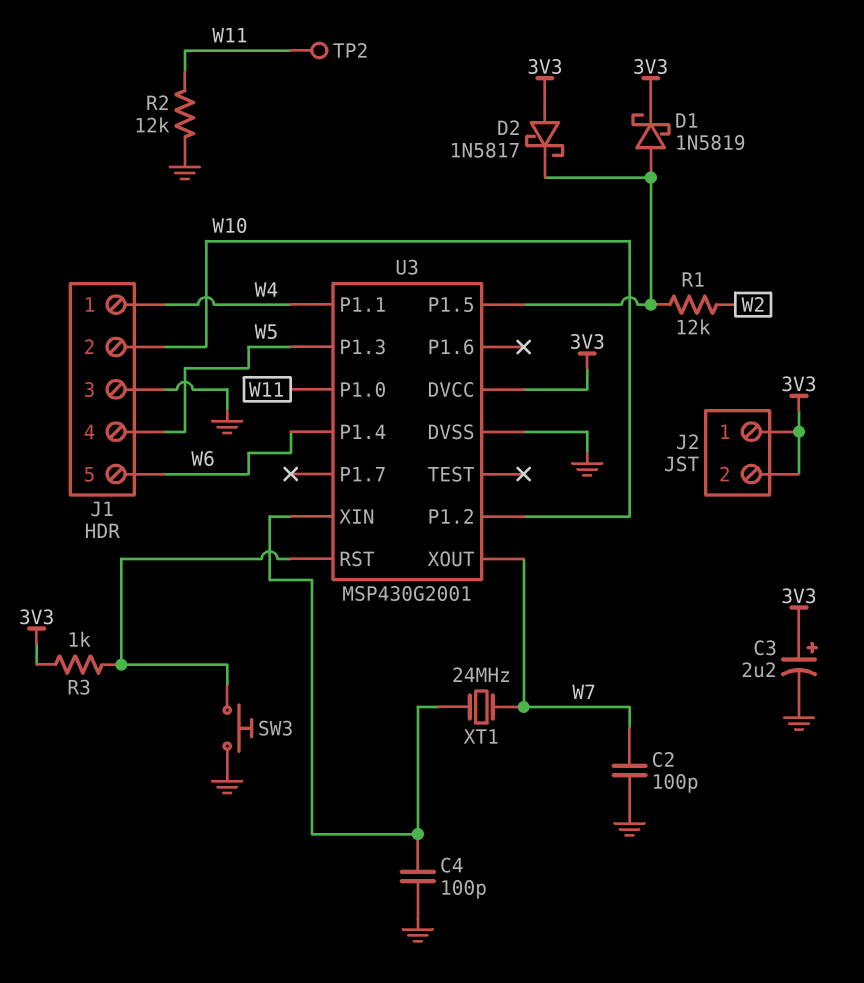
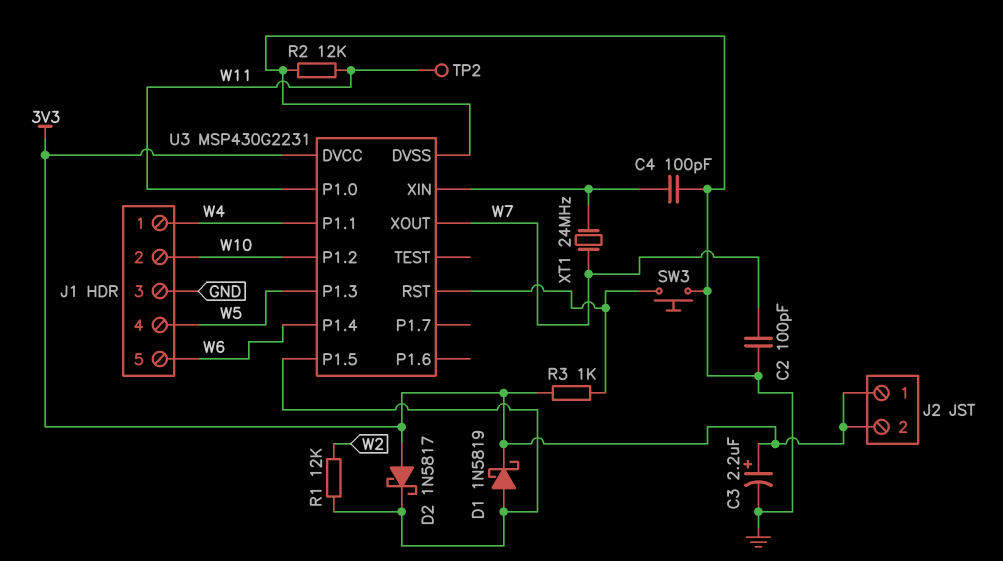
U3: MSP430G2001 -> MSP430G2231

